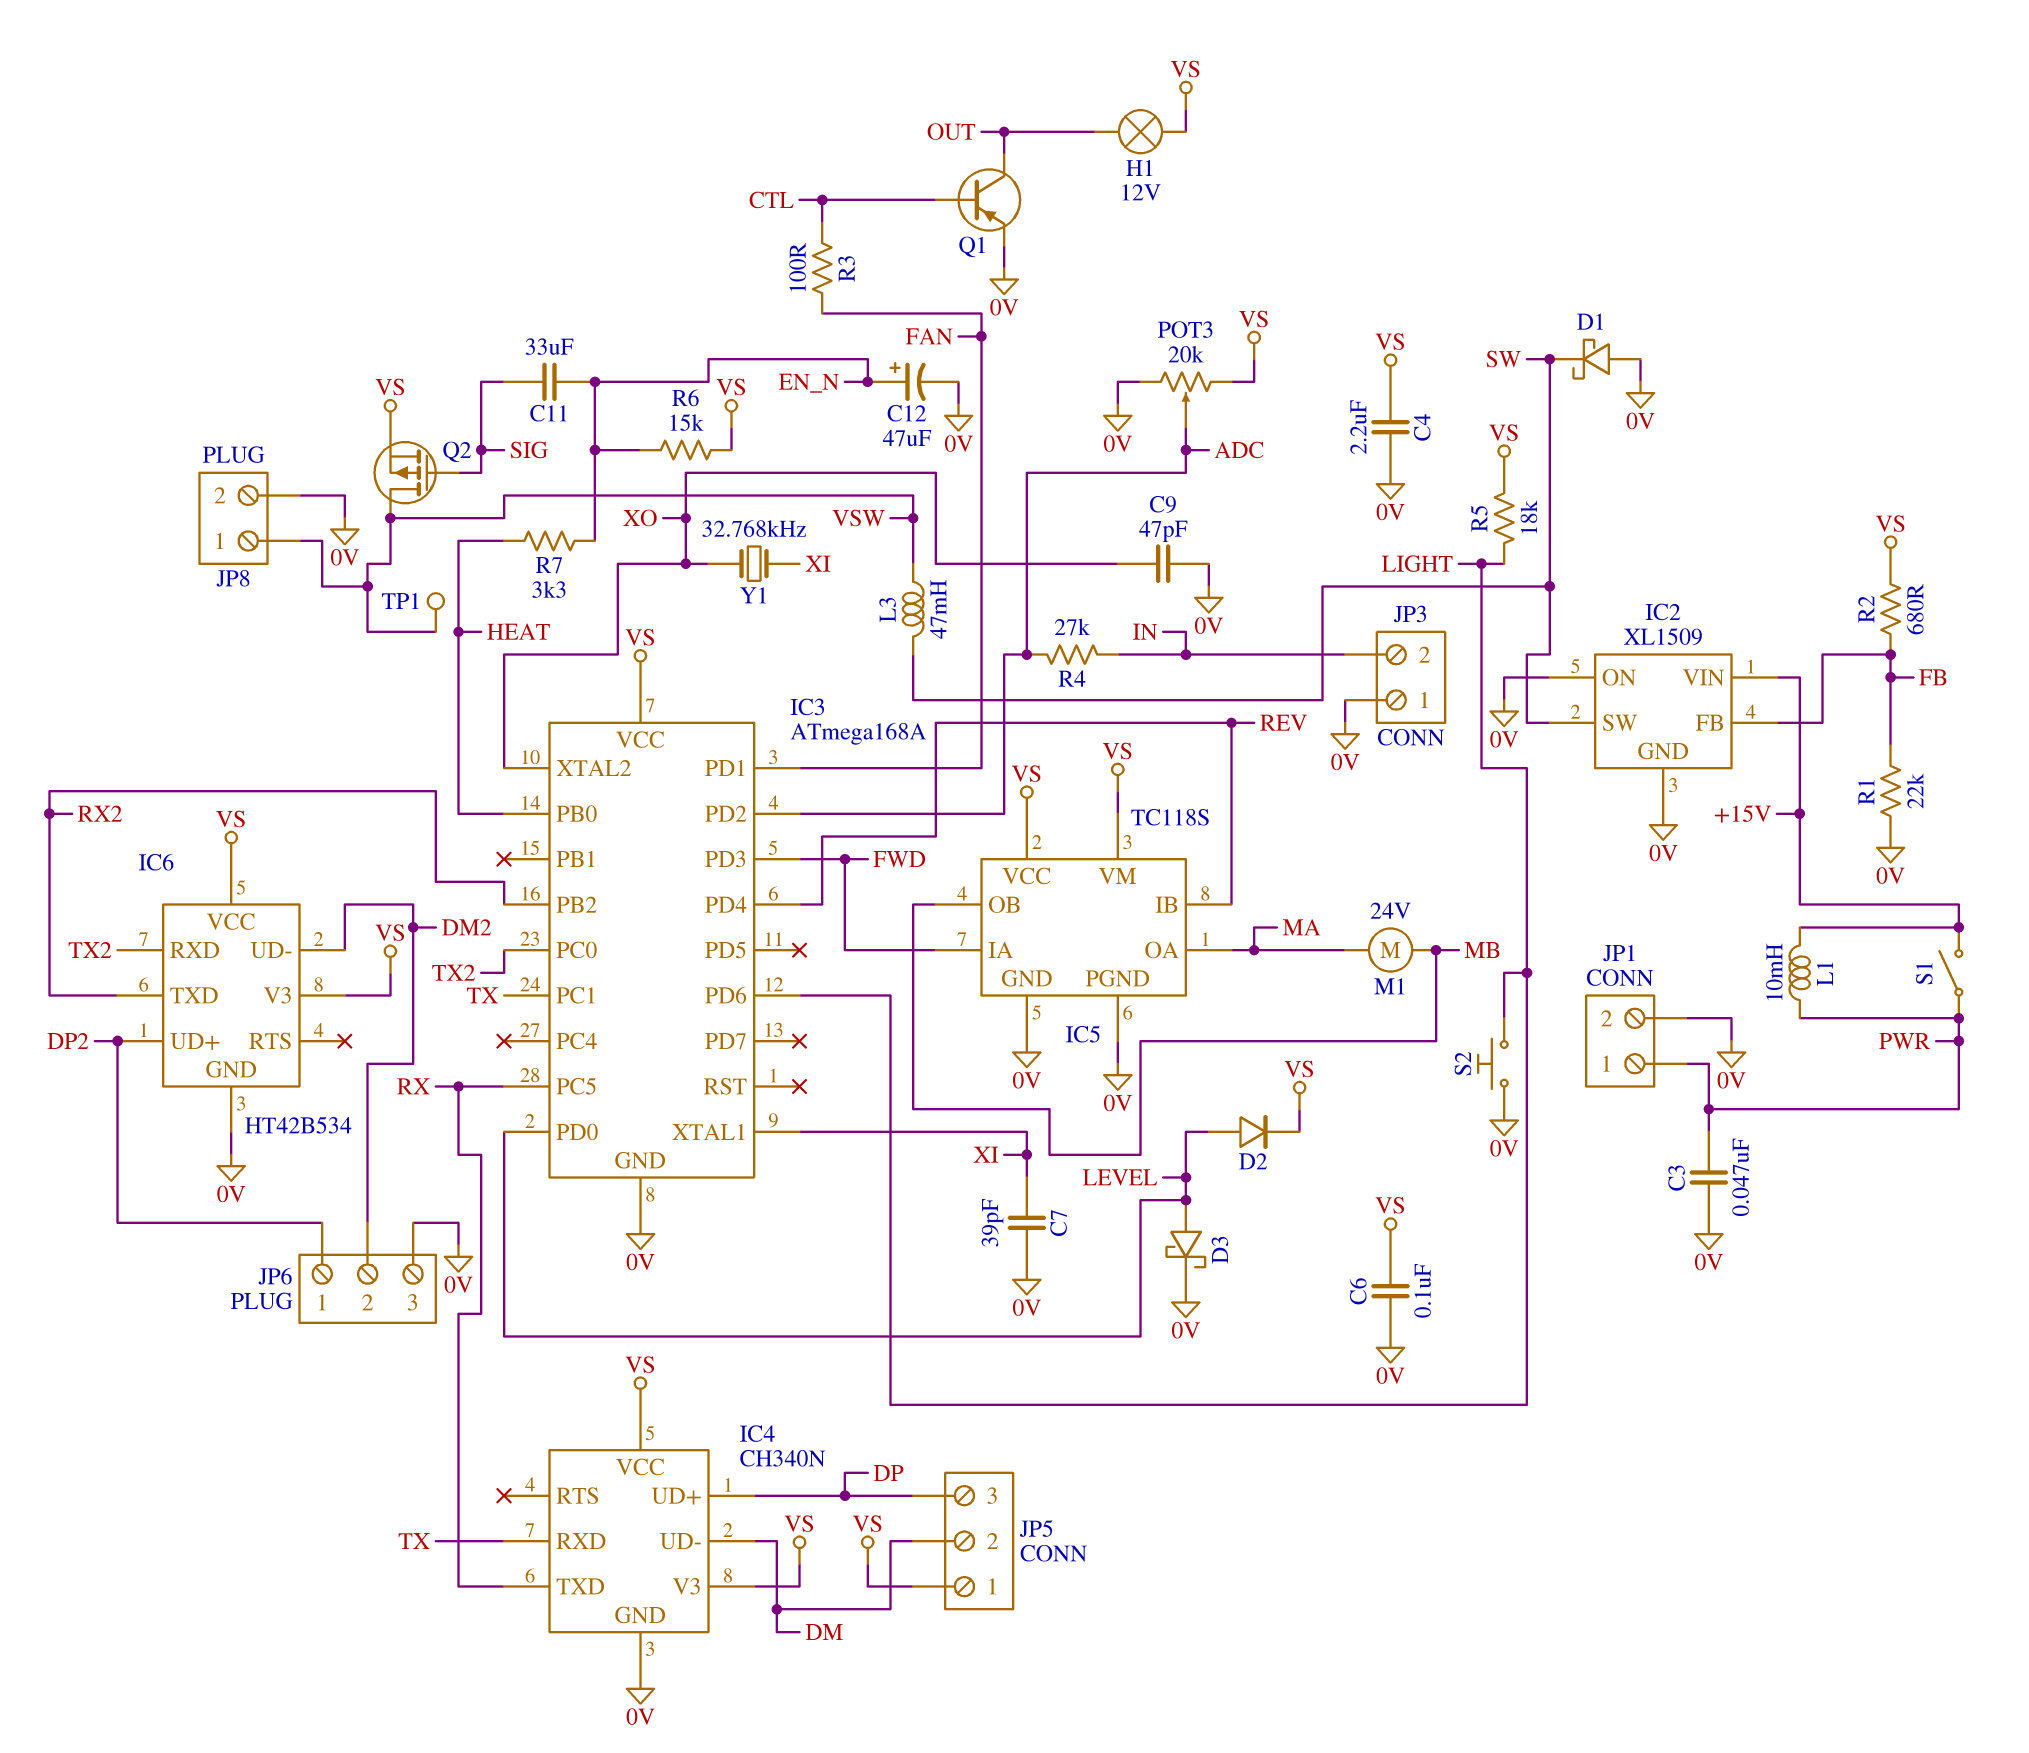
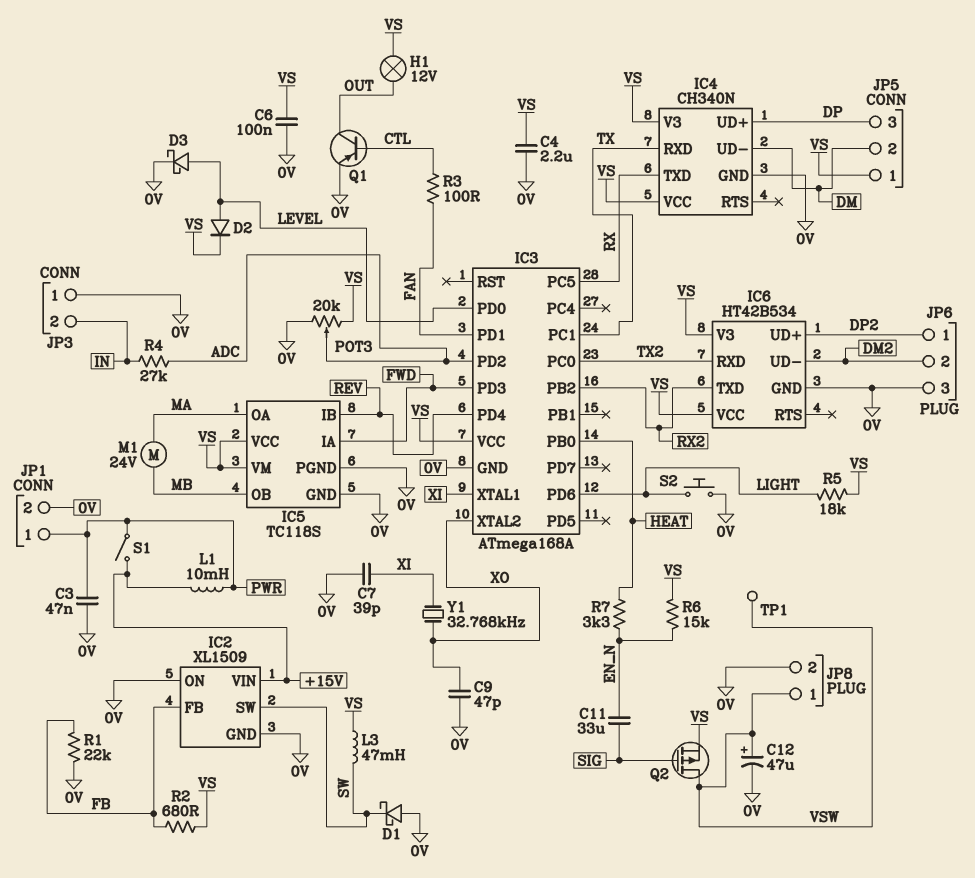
C12: 47uF (plus EN_N, minus 0V) -> 47uF (plus VSW, minus 0V)
L3: 47mH (SW, VSW) -> 47mH (SW, VS)

